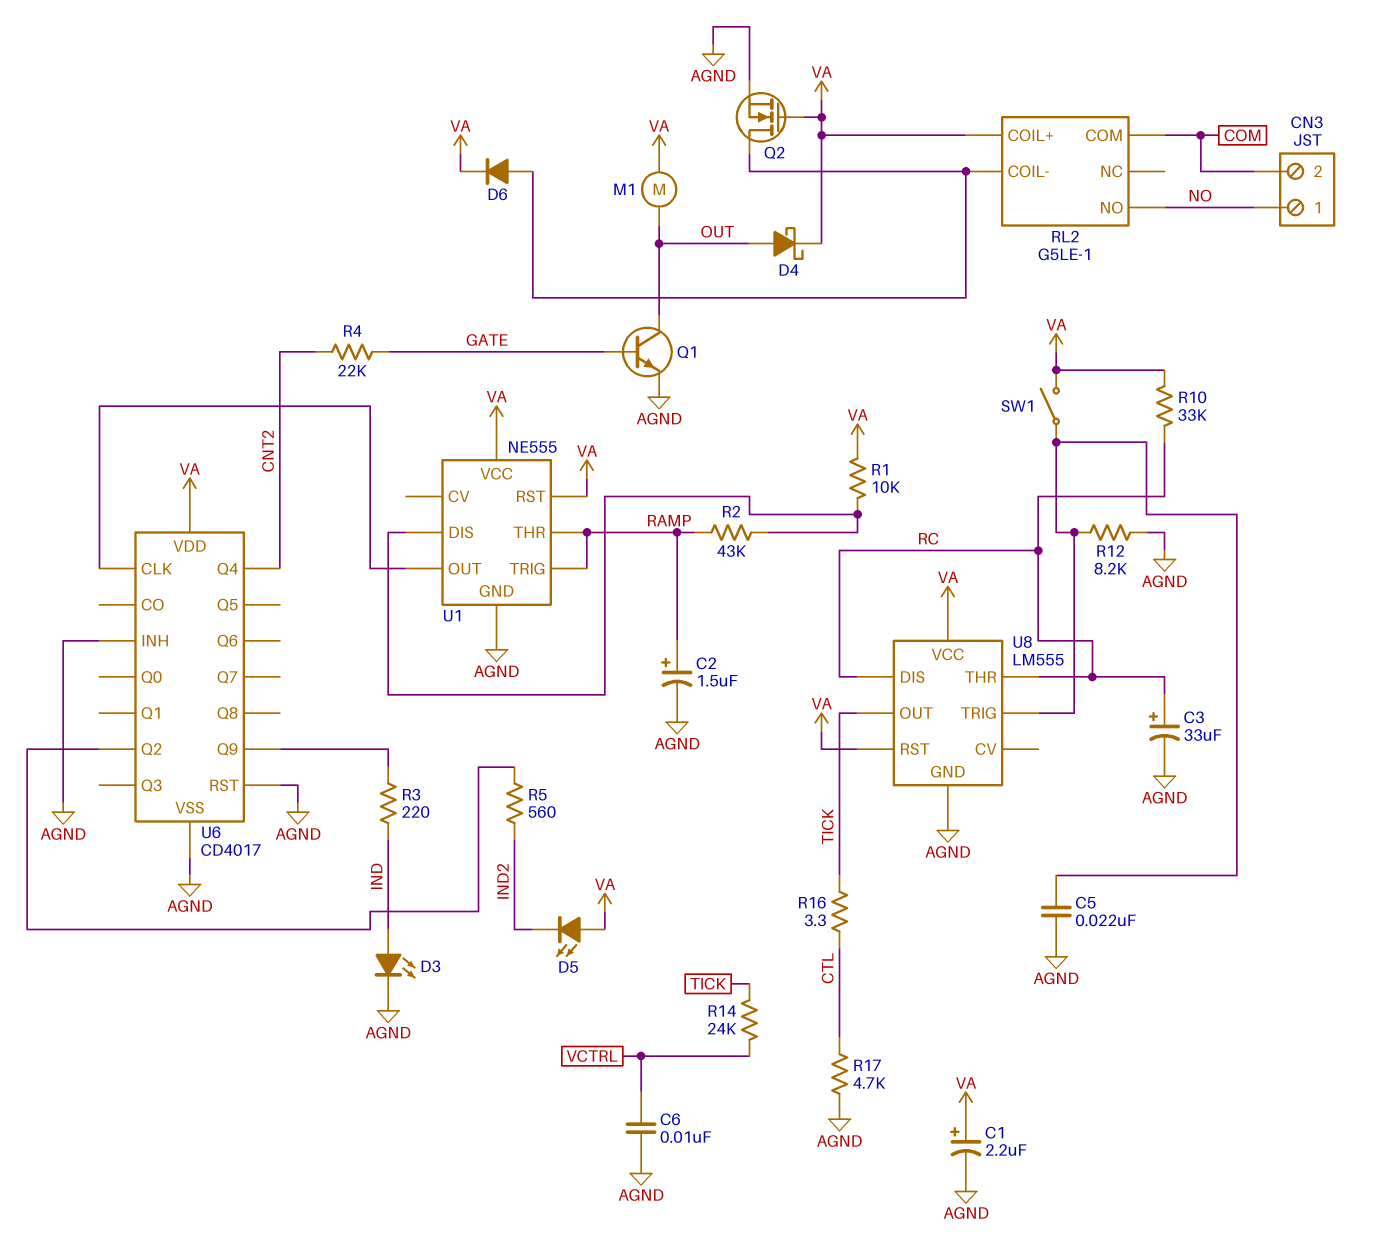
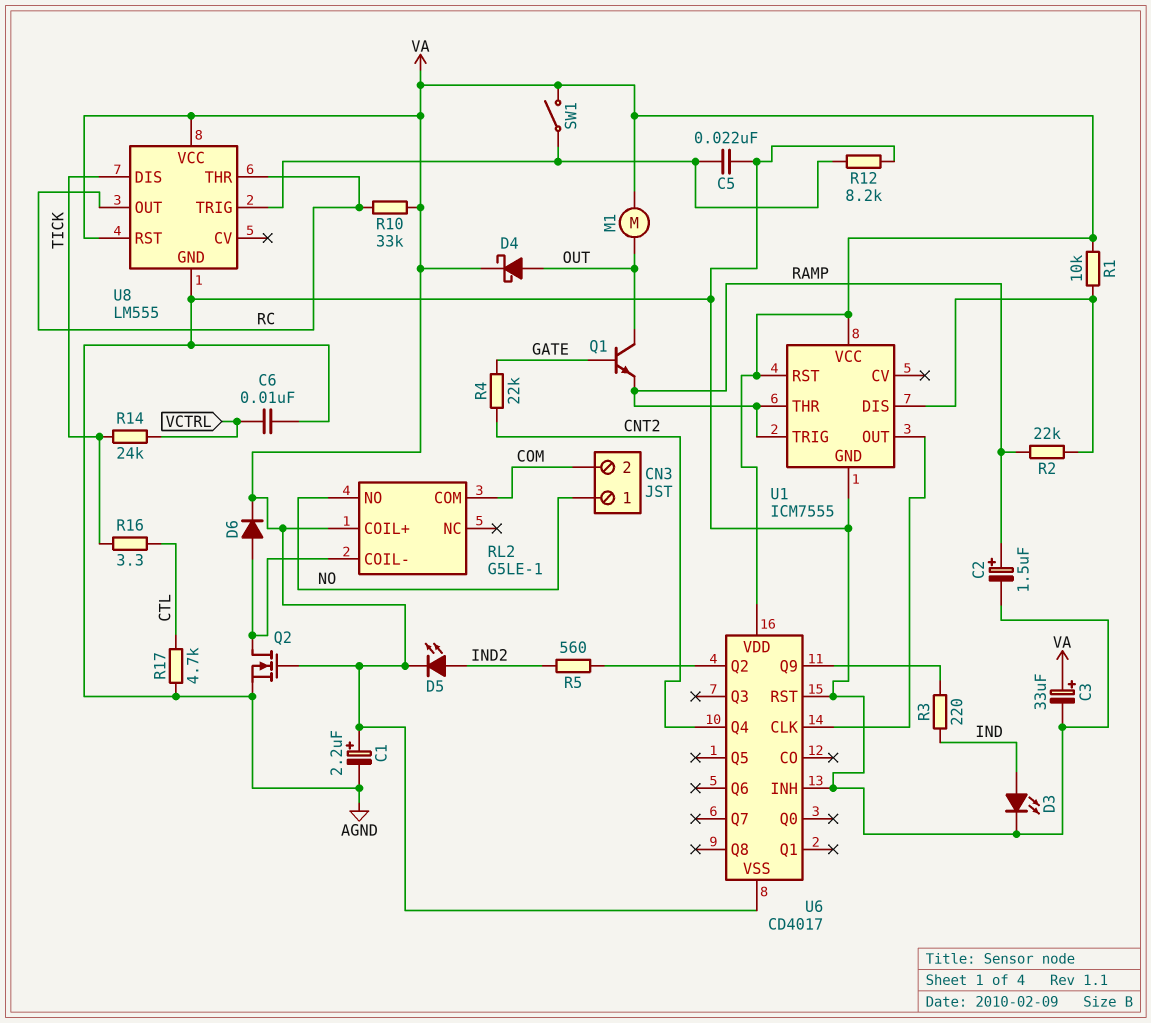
C3: 33uF (plus RC, minus AGND) -> 33uF (plus VA, minus AGND)
D5: LED (A VA, K IND2) -> LED (A IND2, K VA)
Q1: NPN (B GATE, C OUT, E AGND) -> NPN (B GATE, C OUT, E RAMP)
R2: 43k (RAMP, U1/DIS) -> 22k (RAMP, U1/DIS)
U1: NE555 -> ICM7555
U6 pin VSS: AGND -> VA
U8 pin DIS: RC -> TICK
U8 pin OUT: TICK -> RC

